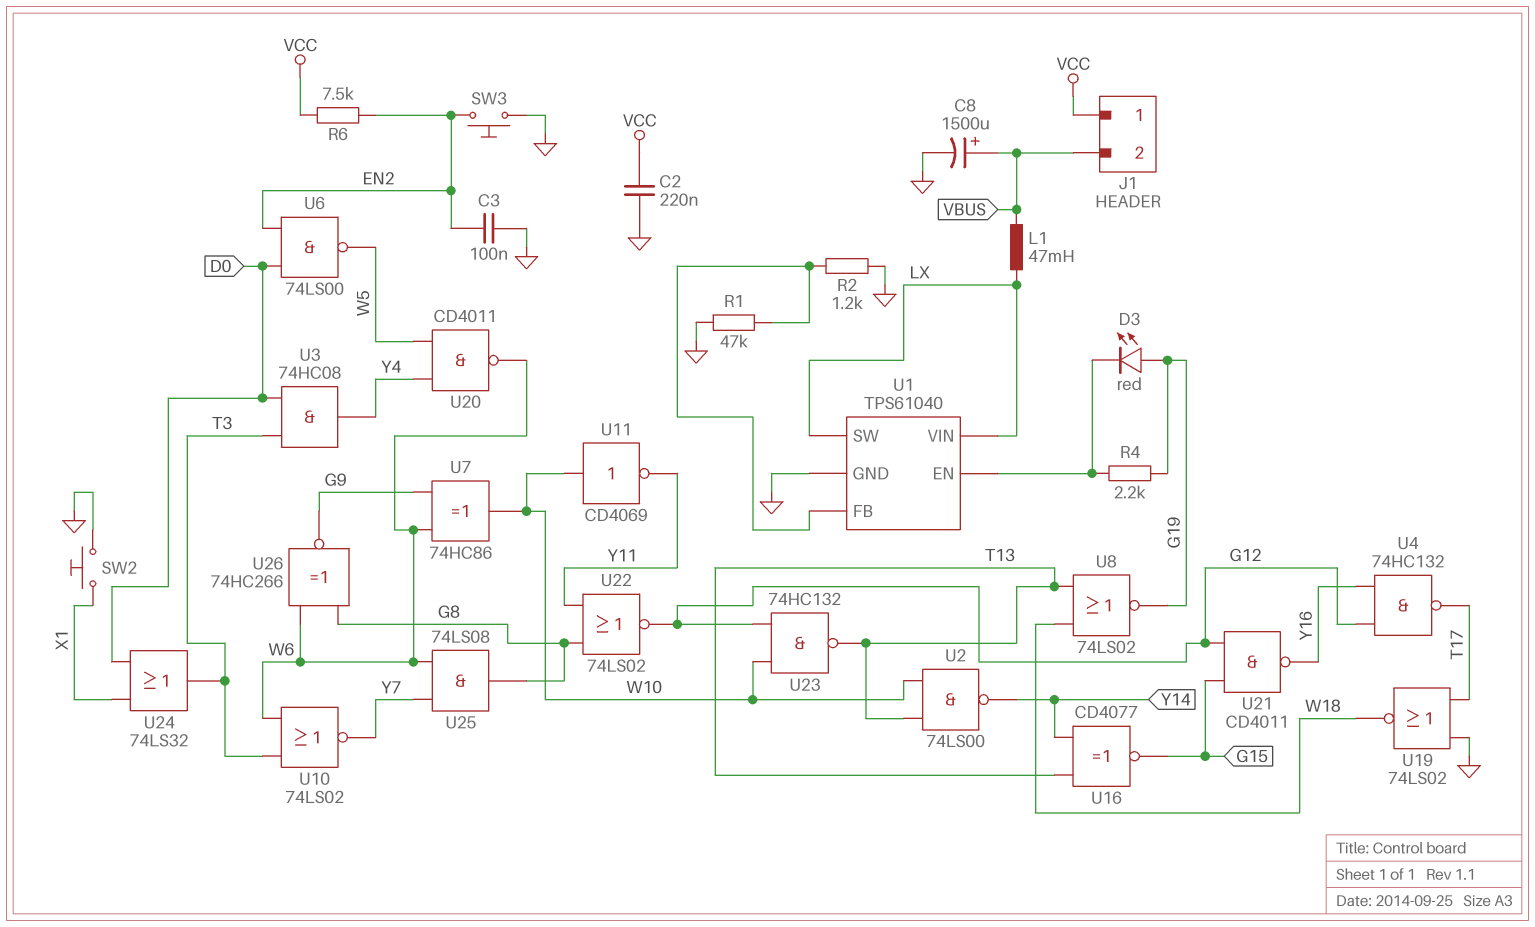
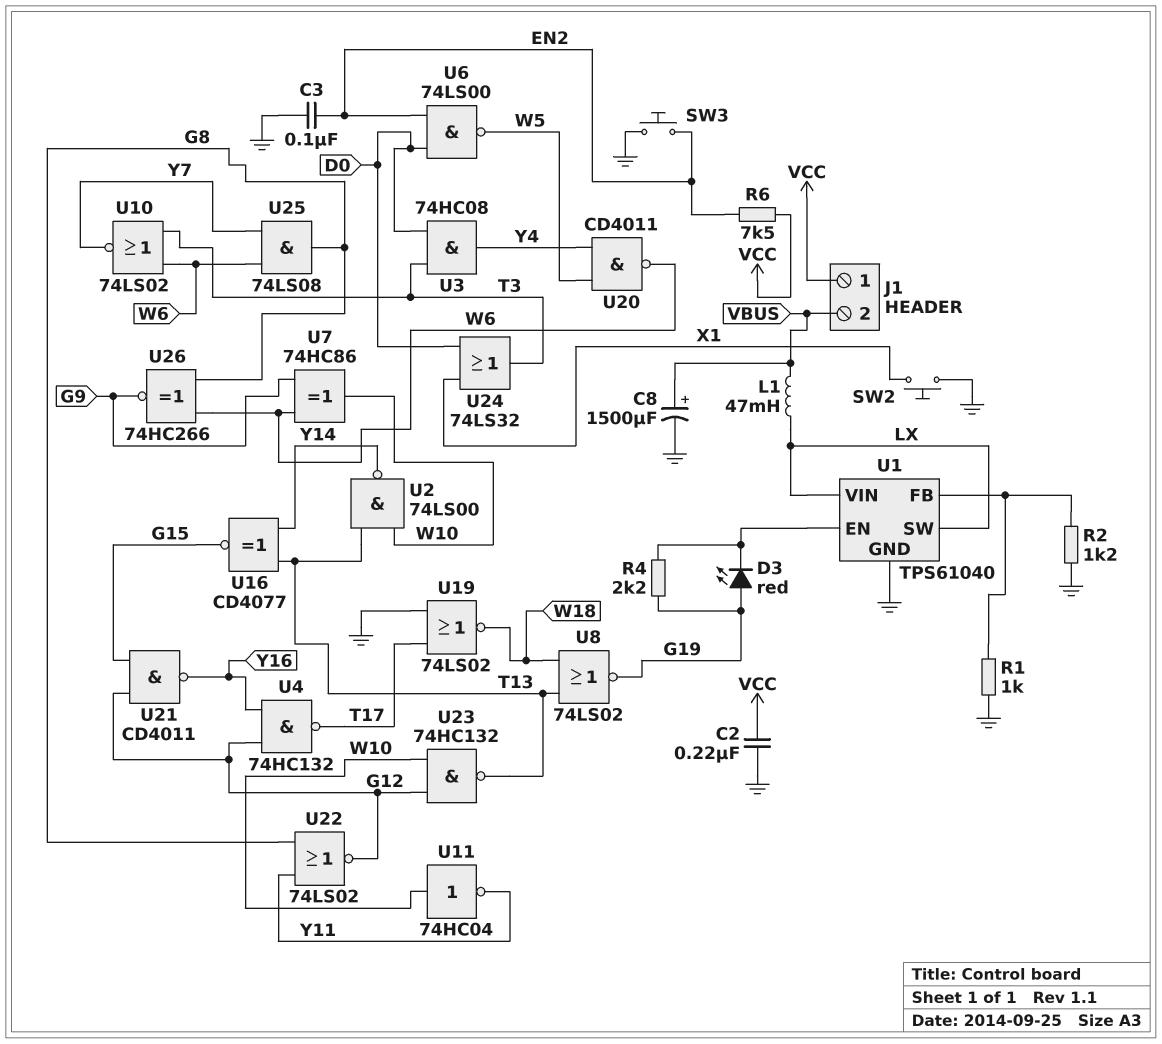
R1: 47k (GND, U1/FB) -> 1k (GND, U1/FB)
U11: NOT CD4069 (in W10, out Y11) -> NOT 74HC04 (in W10, out Y11)

